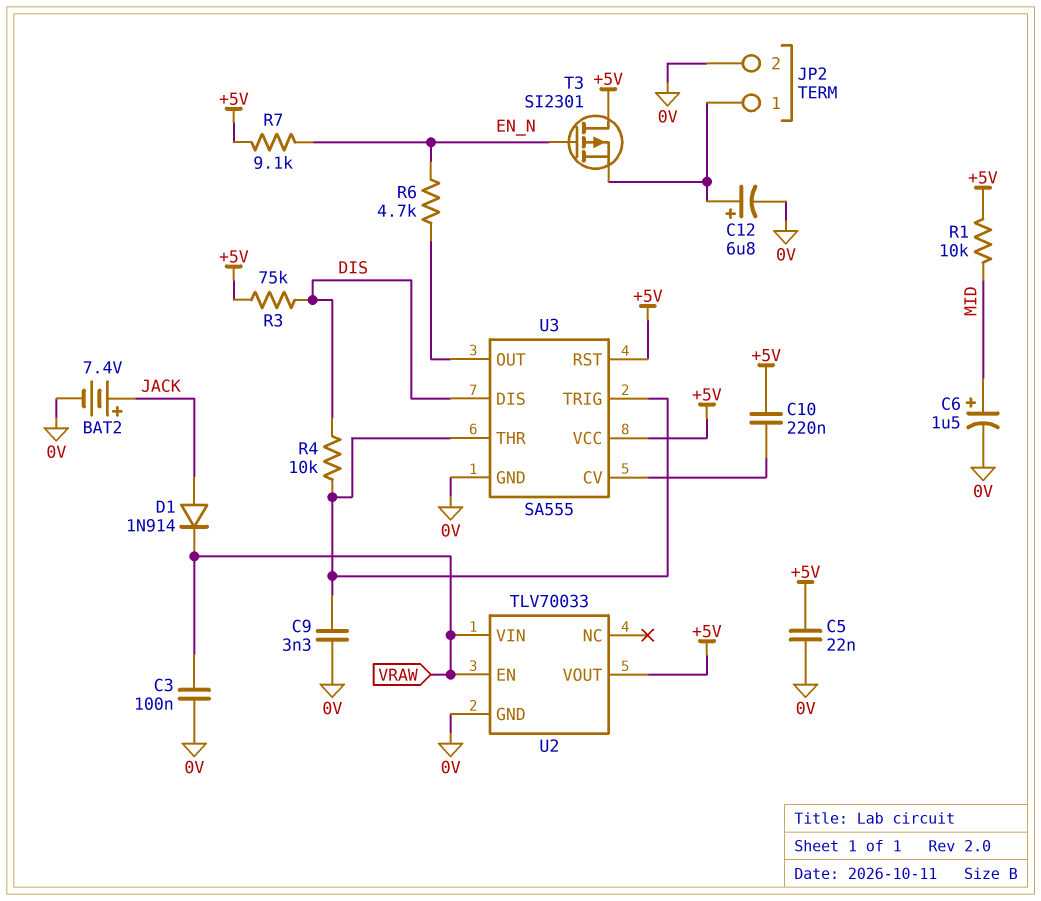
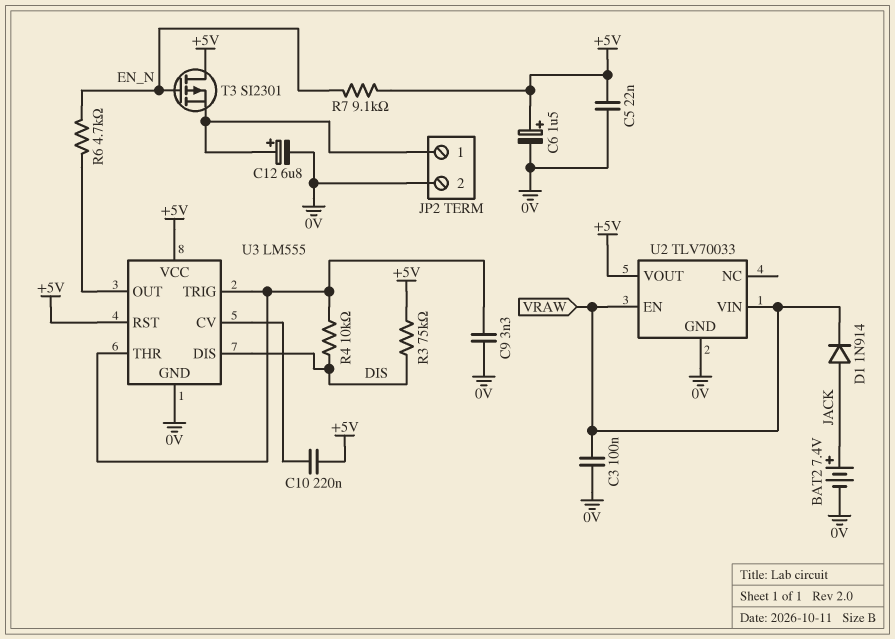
C6: 1.5uF (plus MID, minus 0V) -> 1.5uF (plus +5V, minus 0V)
R1: 10k (+5V, MID) -> none
U3: SA555 -> LM555

